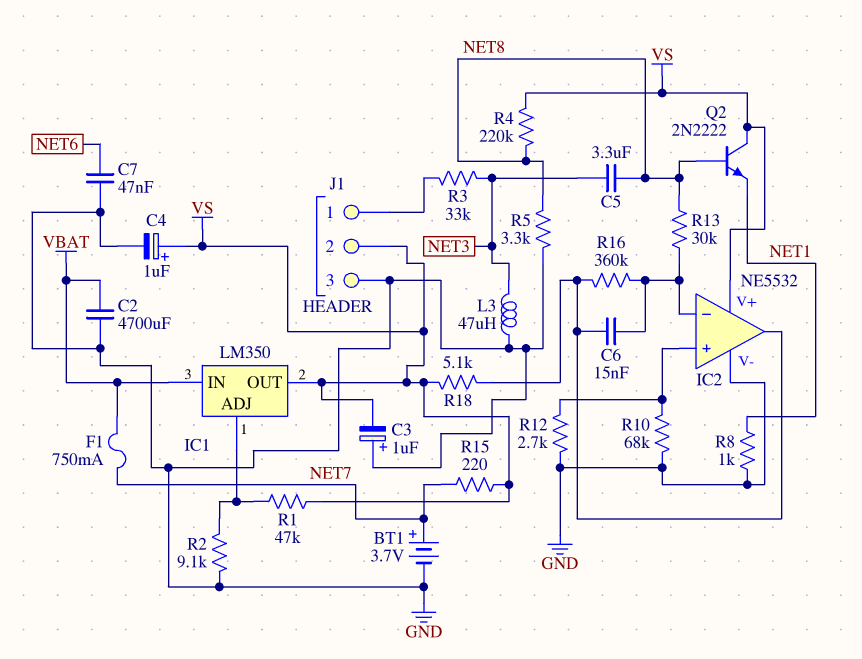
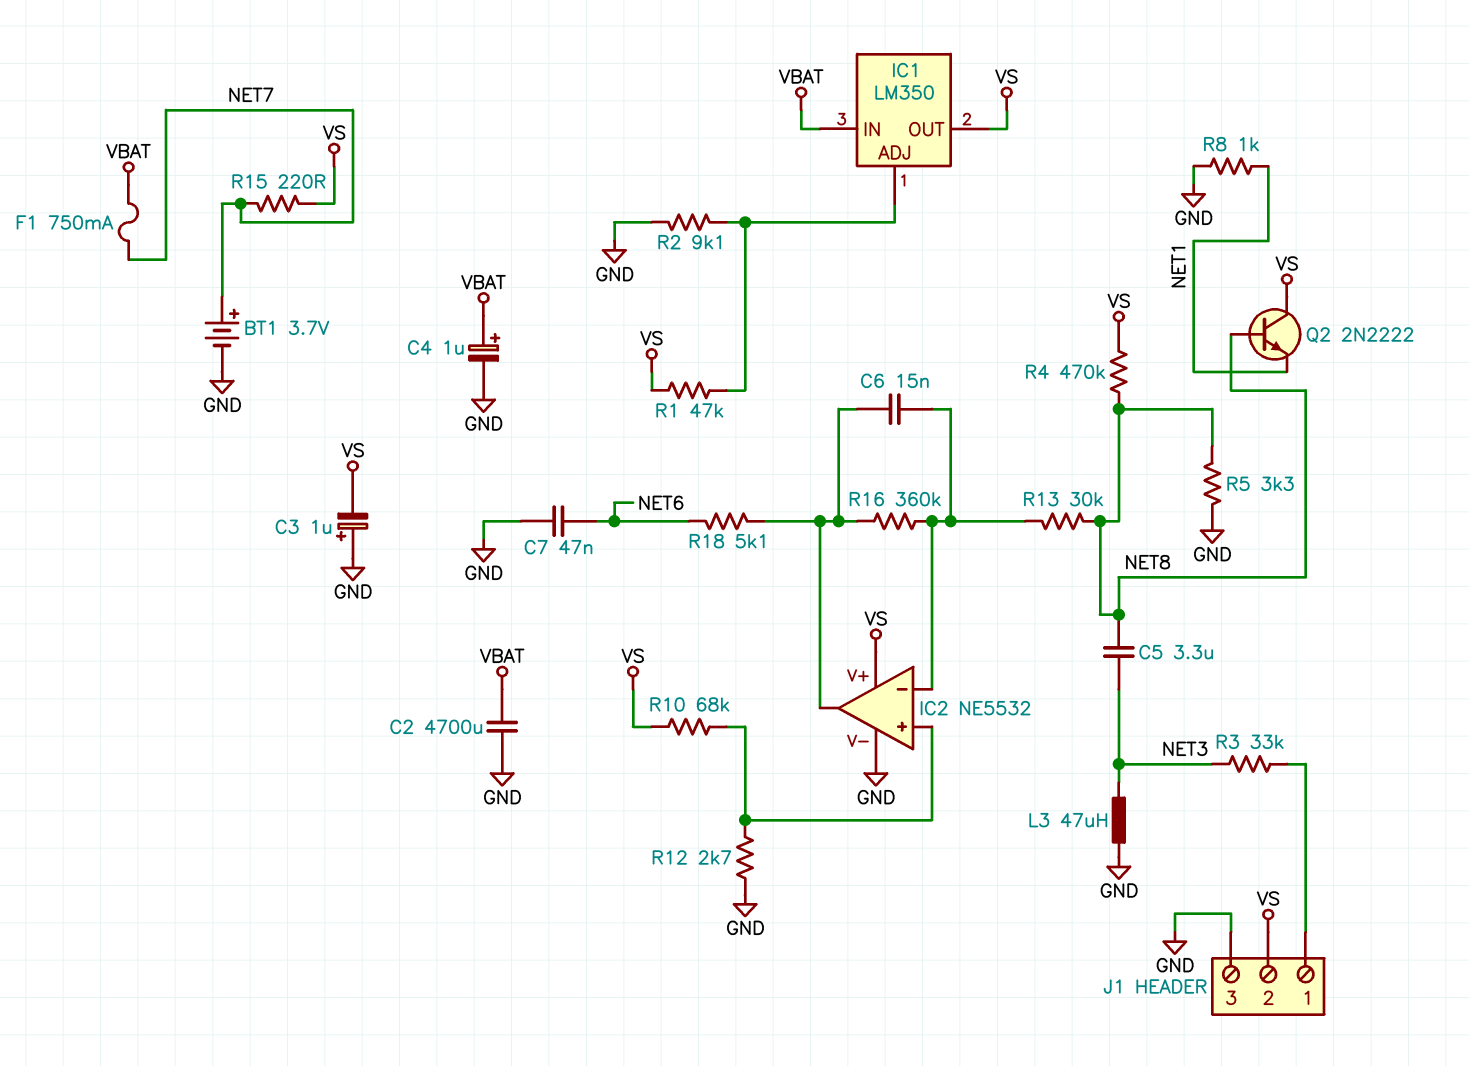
C4: 1uF (plus VS, minus GND) -> 1uF (plus VBAT, minus GND)
R4: 220k (NET8, VS) -> 470k (NET8, VS)
R10: 68k (GND, IC2/in+) -> 68k (IC2/in+, VS)
R18: 5.1k (IC2/out, VS) -> 5.1k (IC2/out, NET6)

